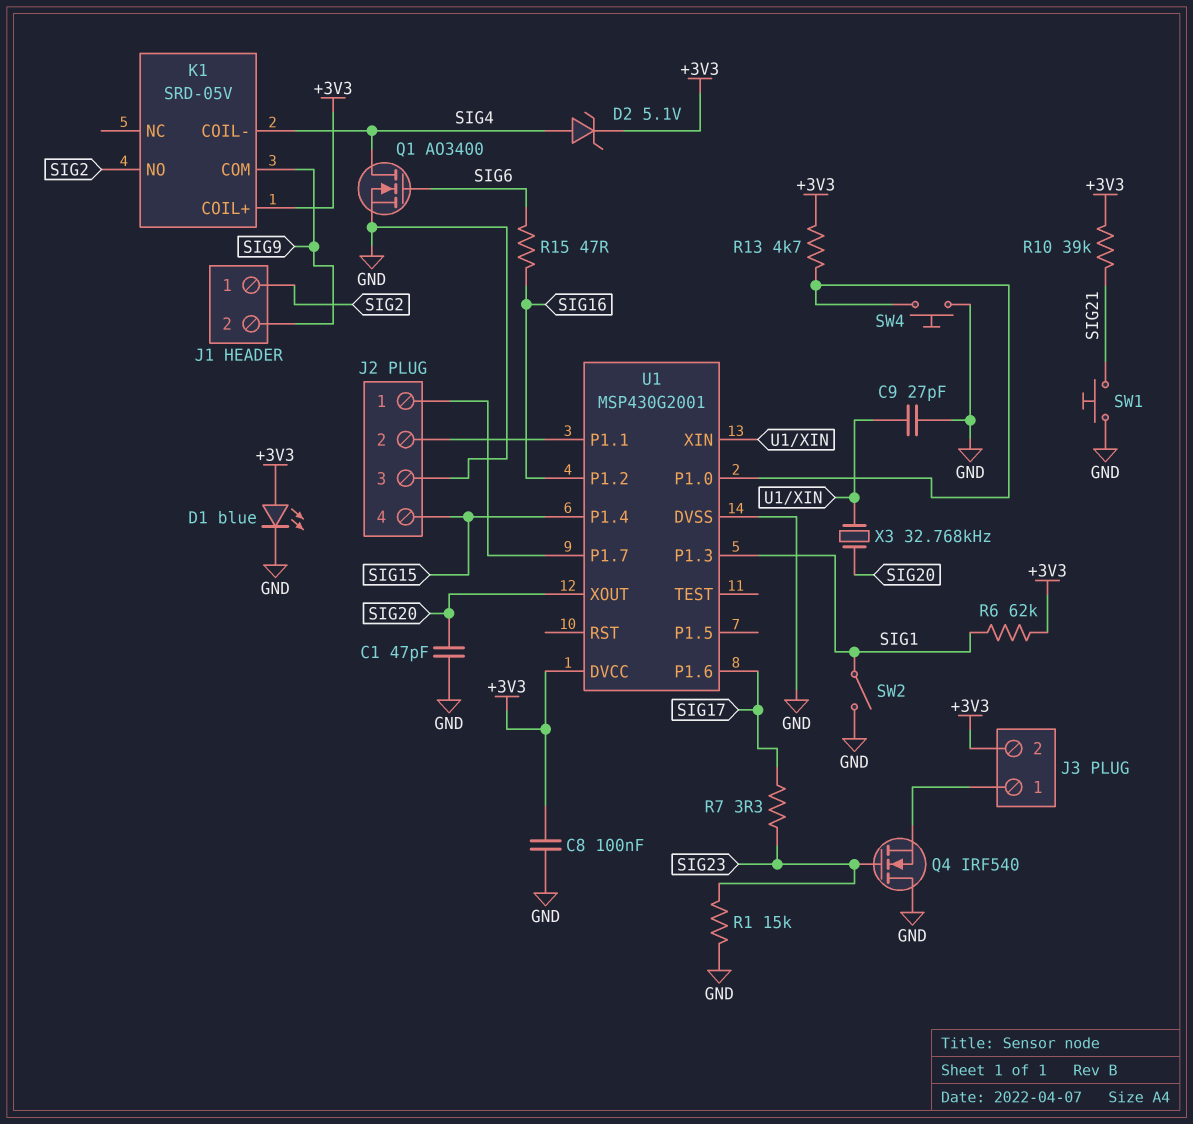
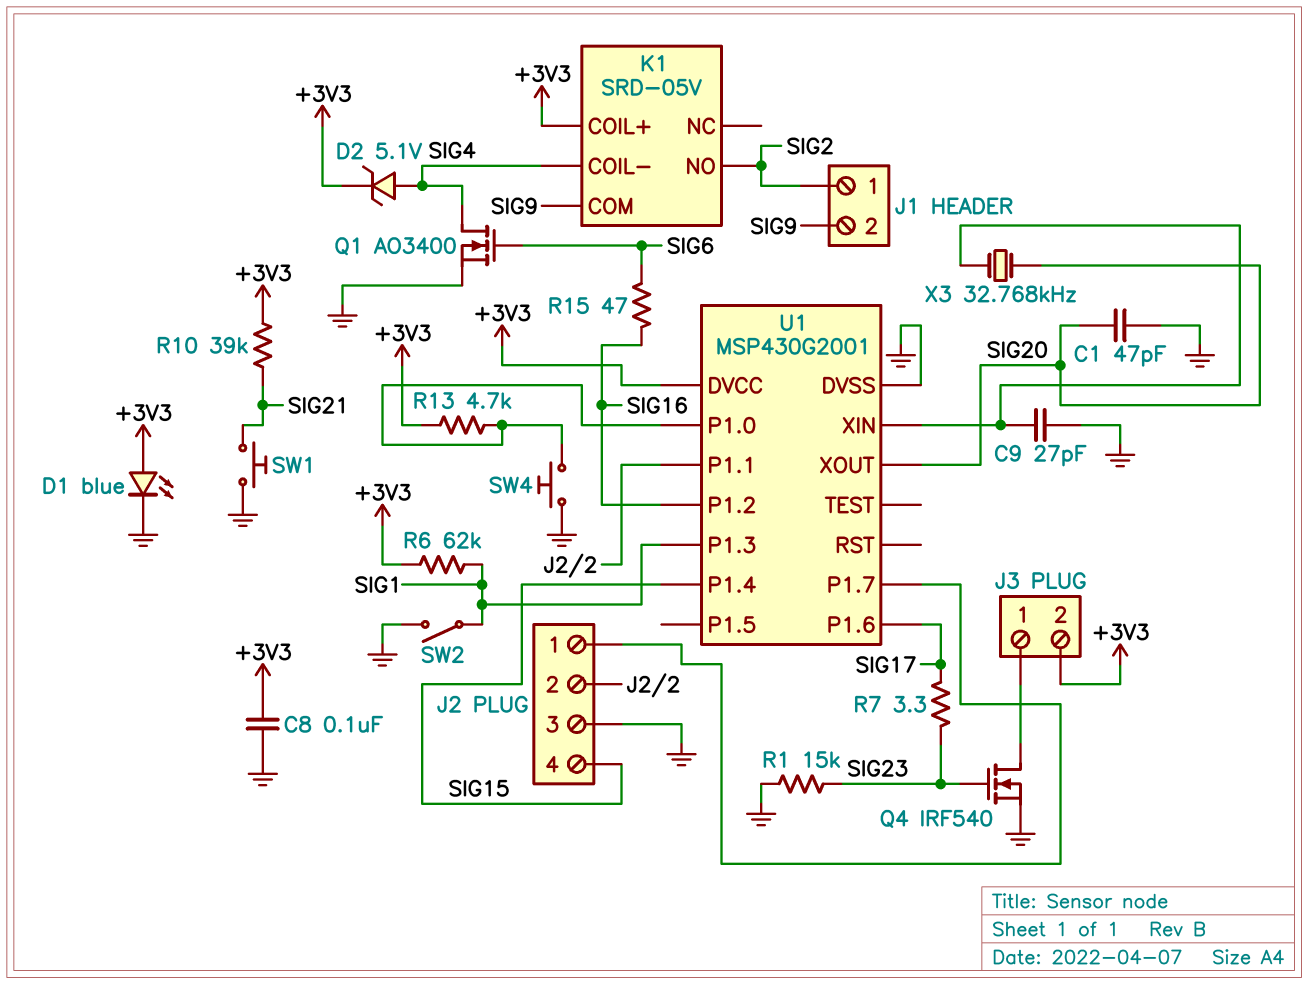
Q4: NMOS IRF540 (G SIG23, D GND, S J3/1) -> NMOS IRF540 (G SIG23, D J3/1, S GND)

